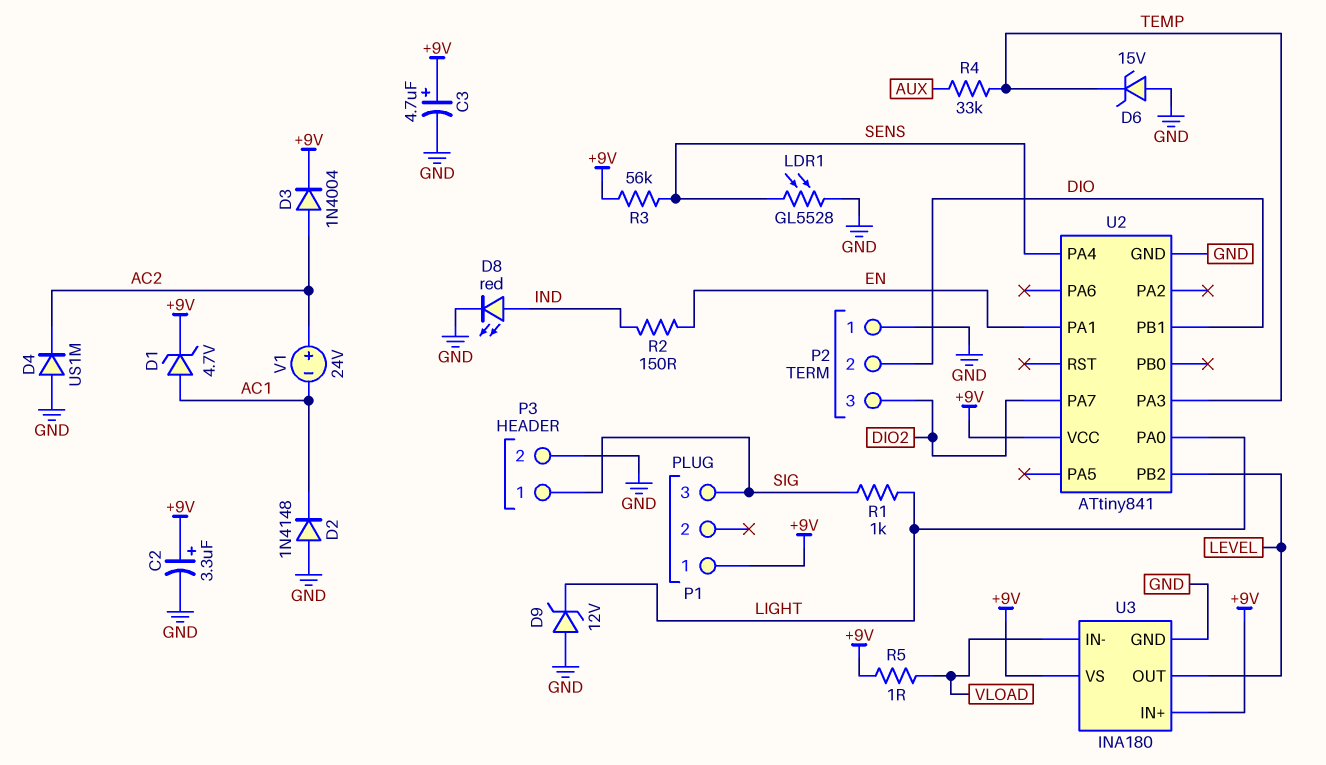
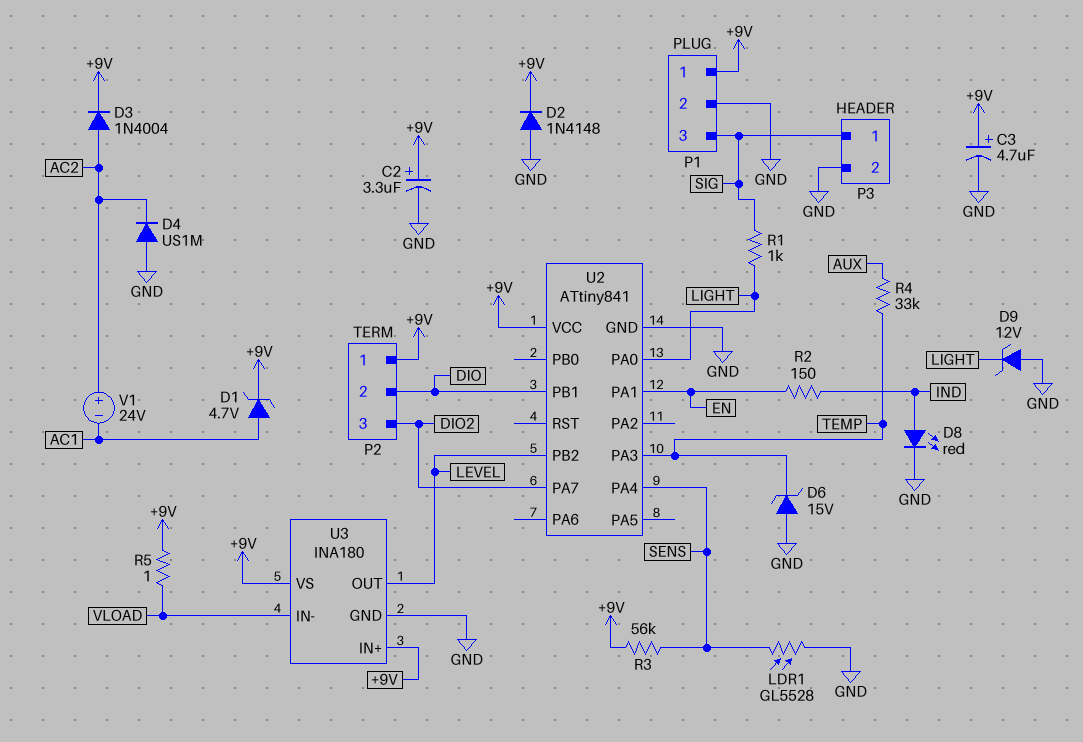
D2: diode 1N4148 (A GND, K AC1) -> diode 1N4148 (A GND, K +9V)
P1 pin 2: none -> GND
P2 pin 1: GND -> +9V

